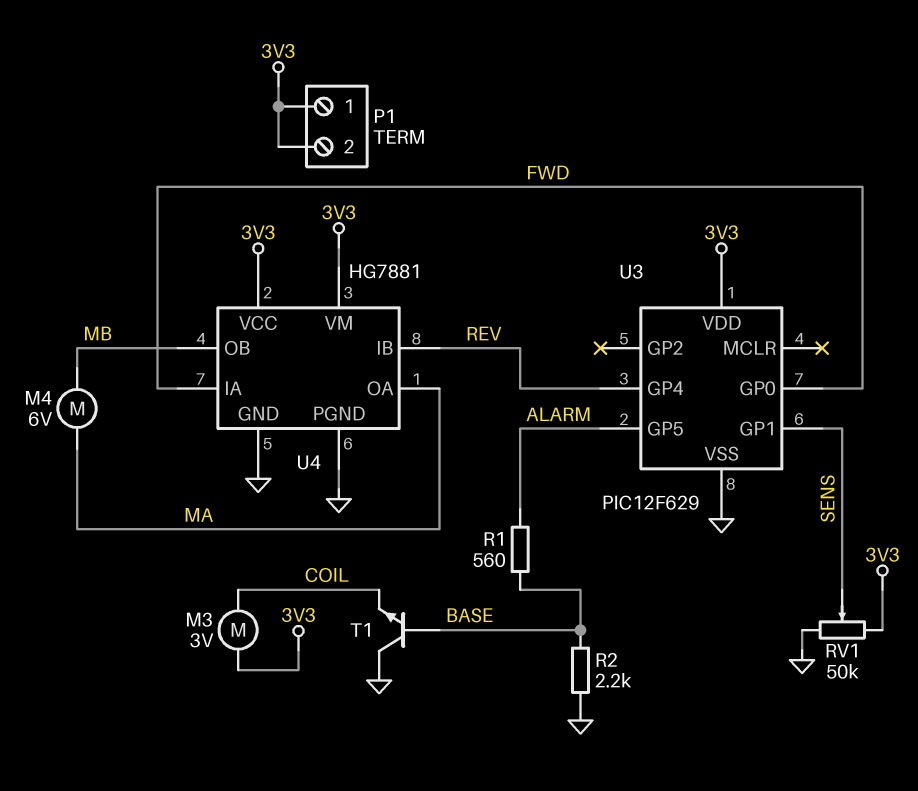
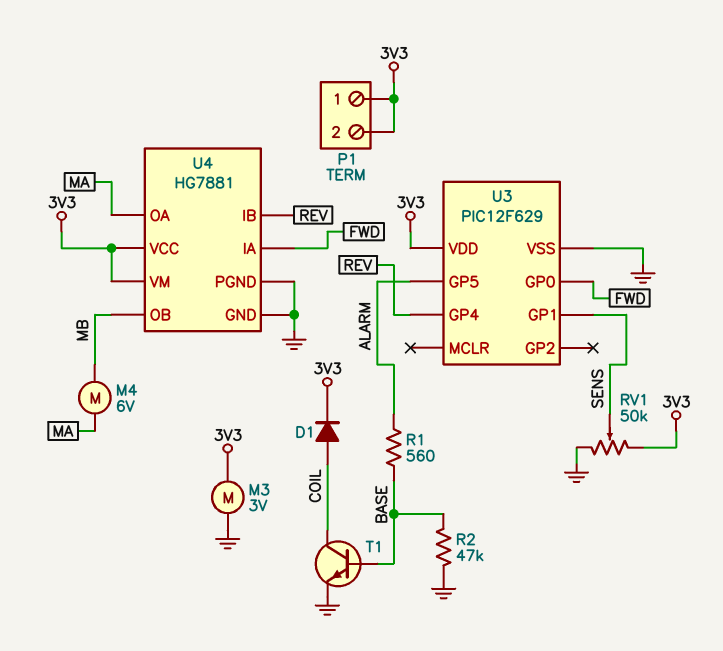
D1: none -> diode (A COIL, K 3V3)
M3: motor 3V (3V3, COIL) -> motor 3V (3V3, GND)
R2: 2.2k (BASE, GND) -> 47k (BASE, GND)
T1: NPN (B BASE, C GND, E COIL) -> NPN (B BASE, C COIL, E GND)

